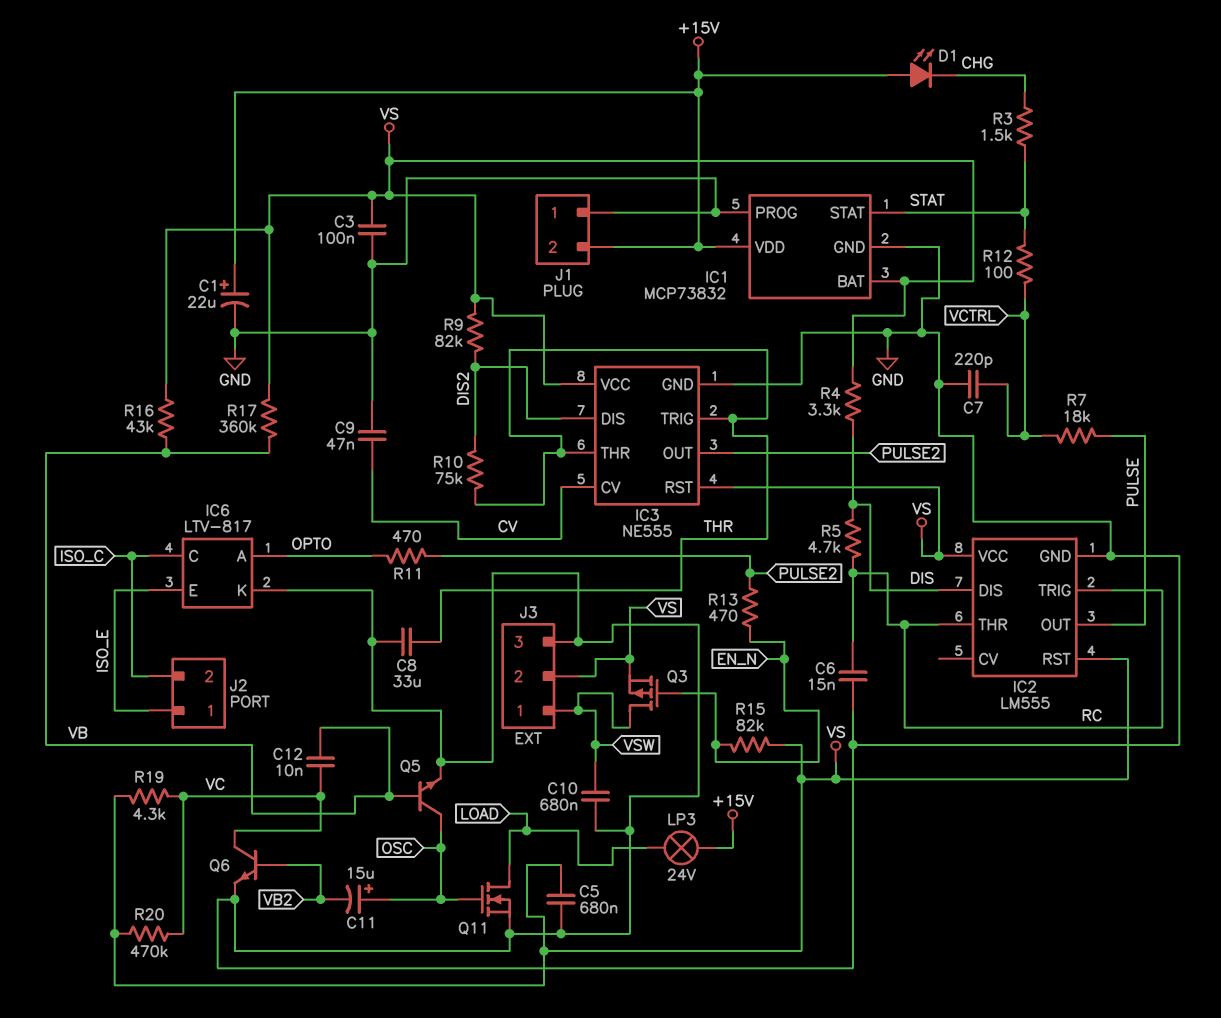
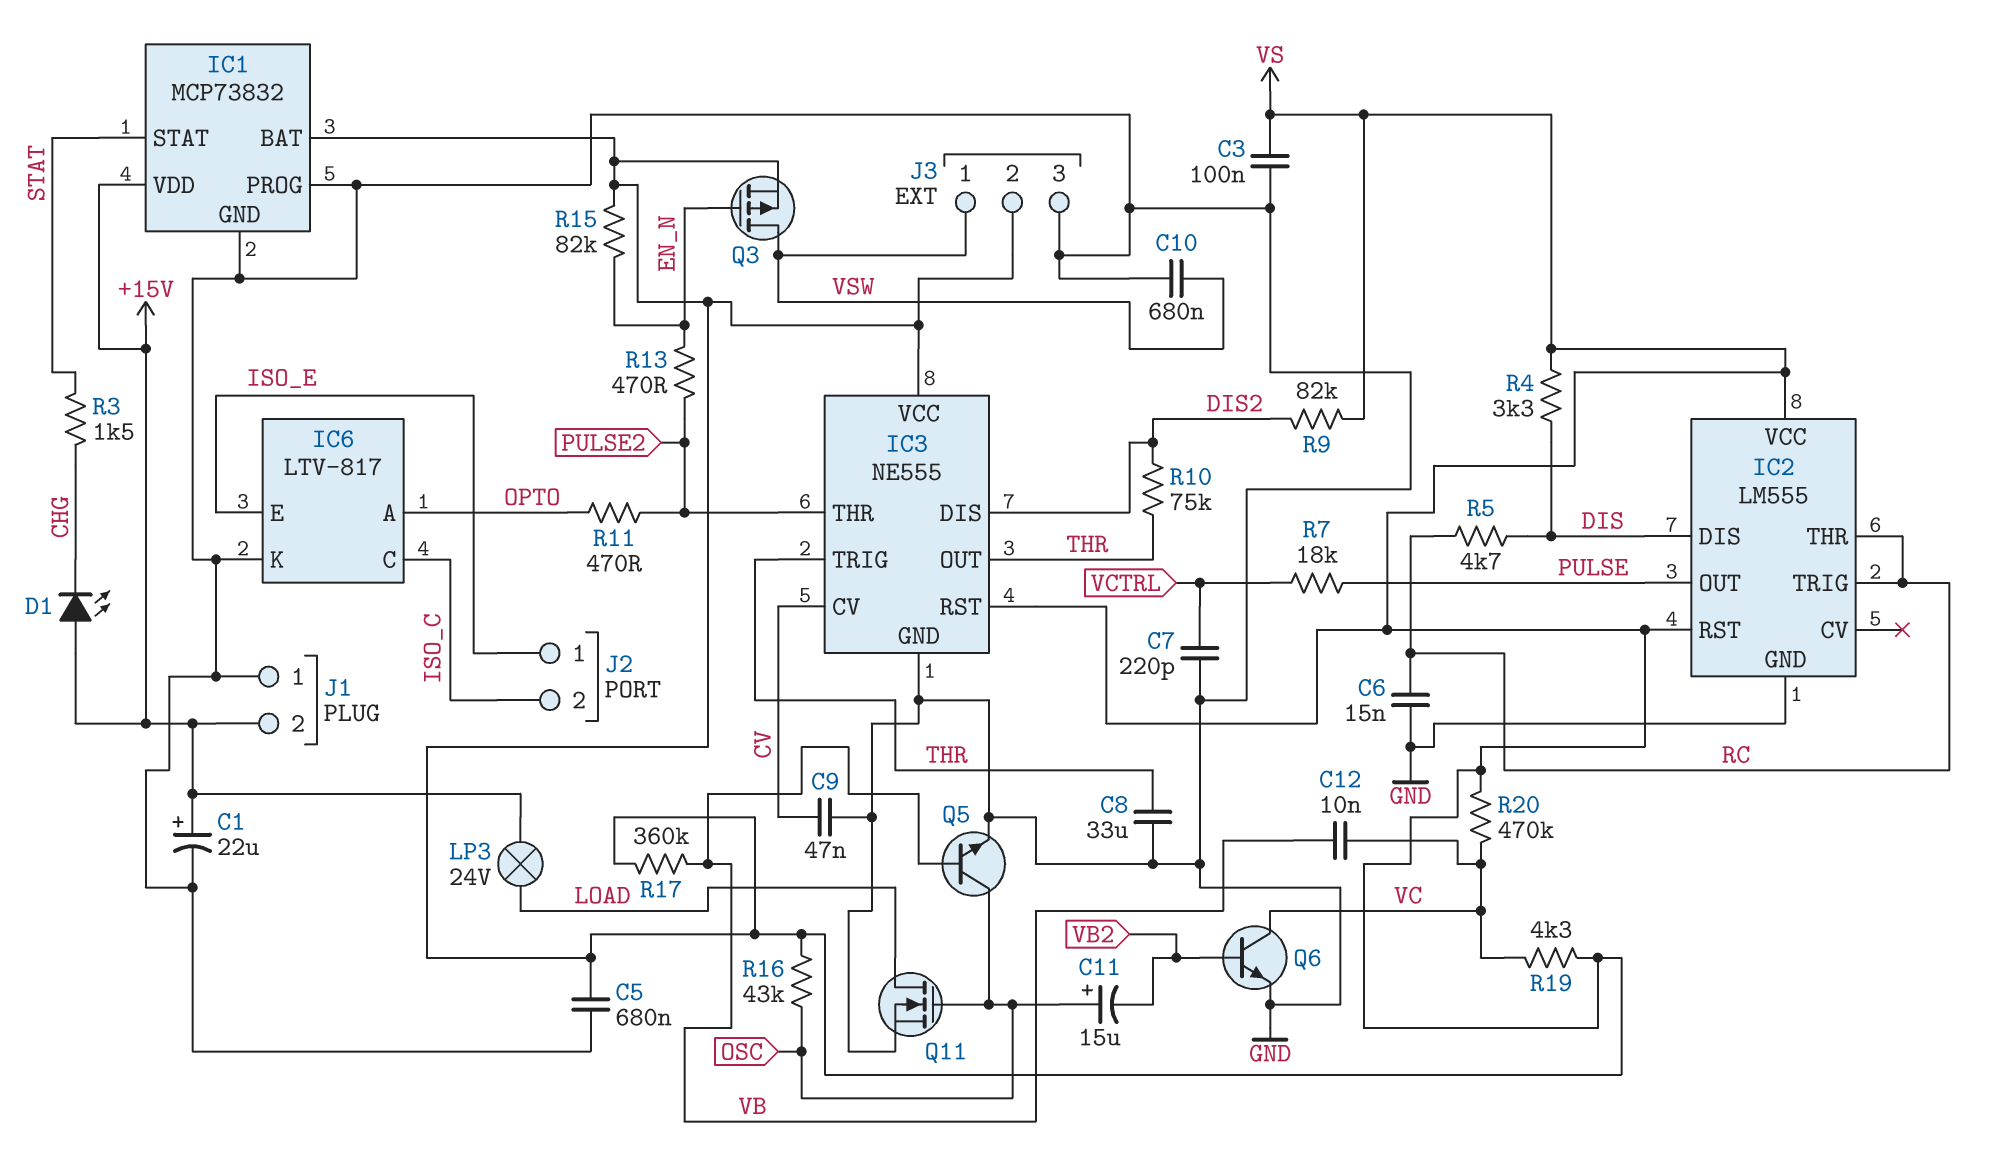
IC3 pin OUT: PULSE2 -> THR
IC3 pin THR: THR -> PULSE2
R12: 100 (STAT, VCTRL) -> none
R16: 43k (VB, VS) -> 43k (OSC, VS)

